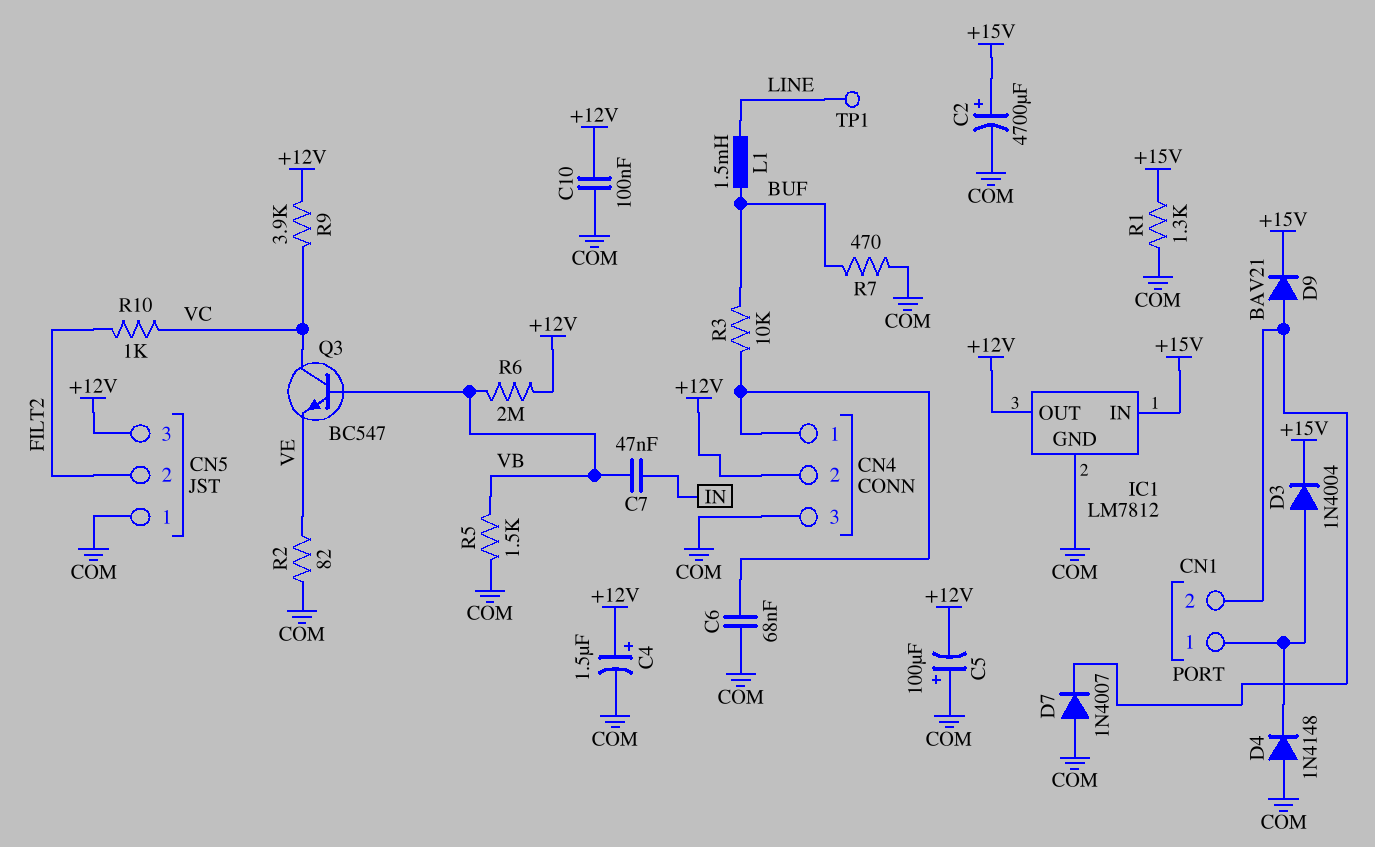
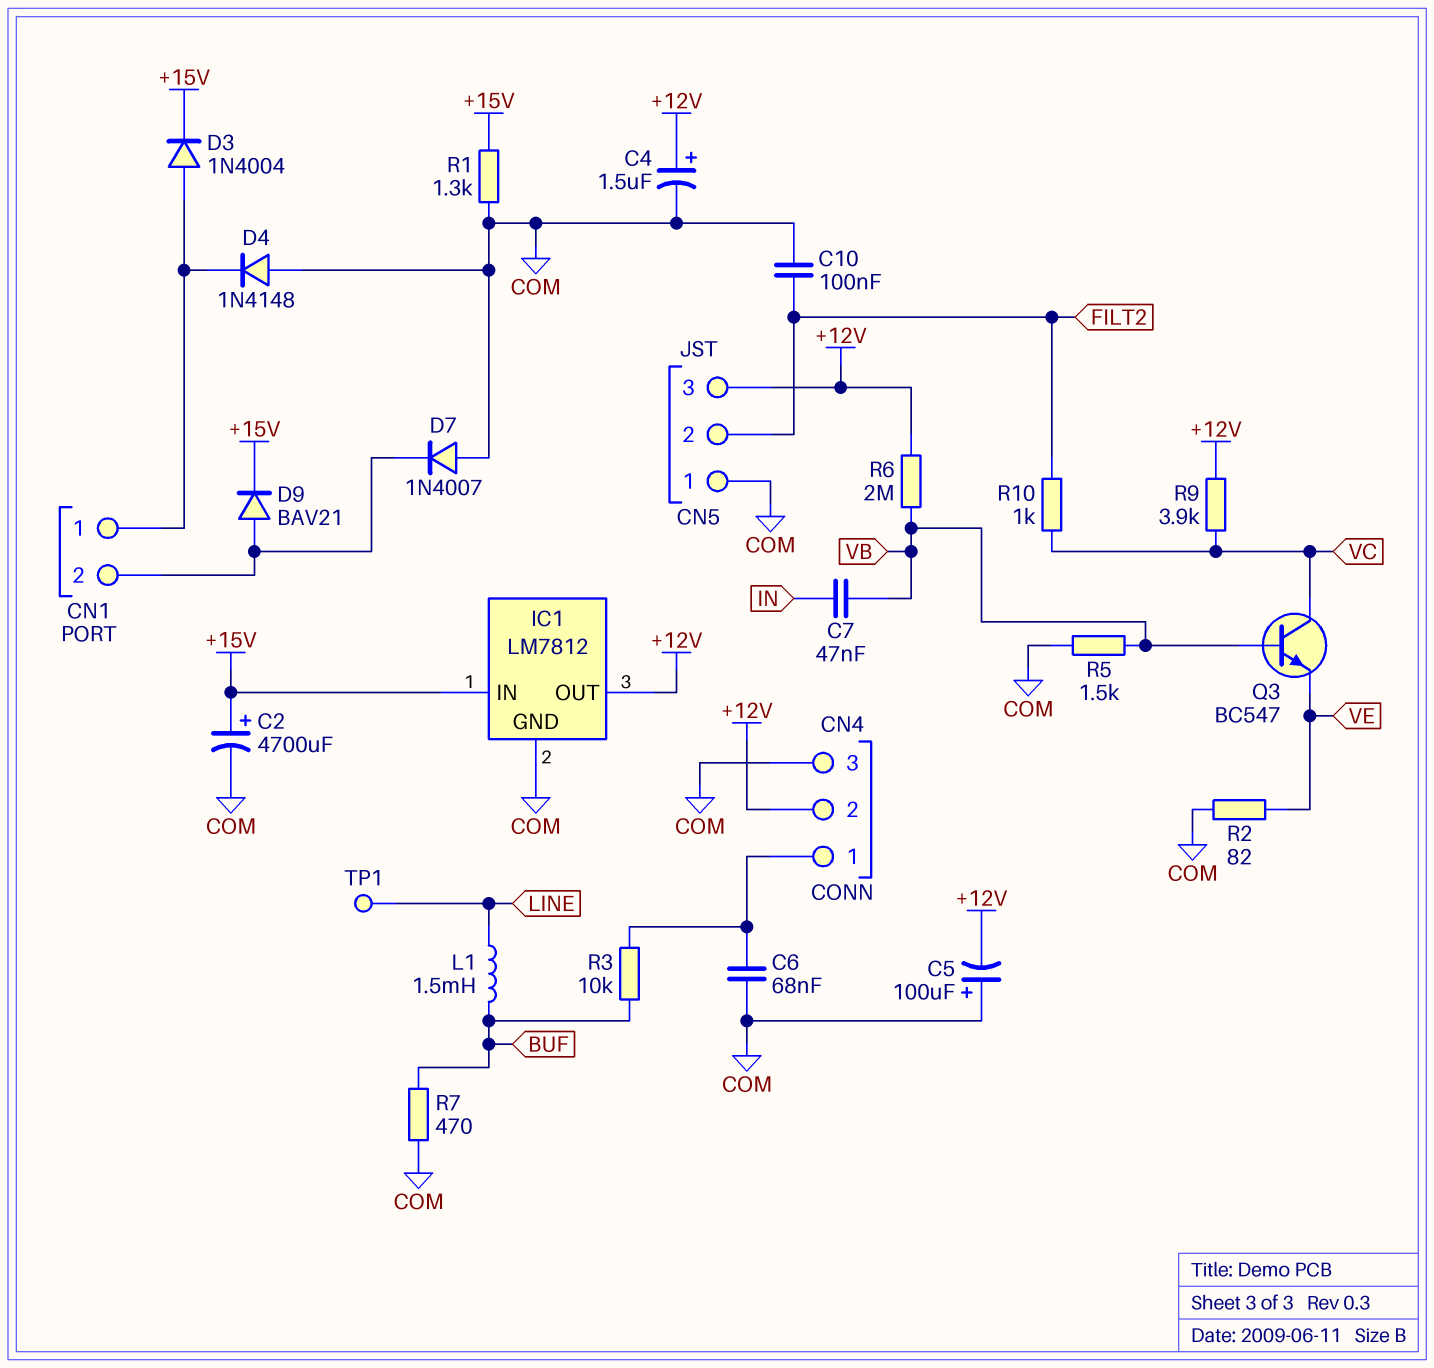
C10: 100nF (+12V, COM) -> 100nF (COM, FILT2)

